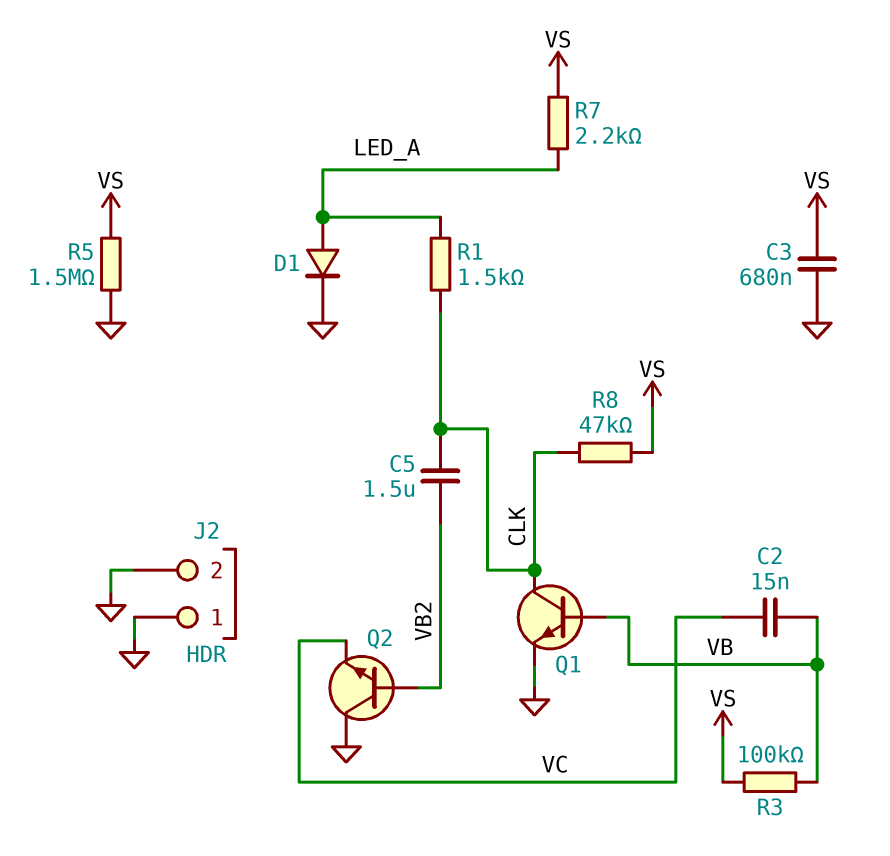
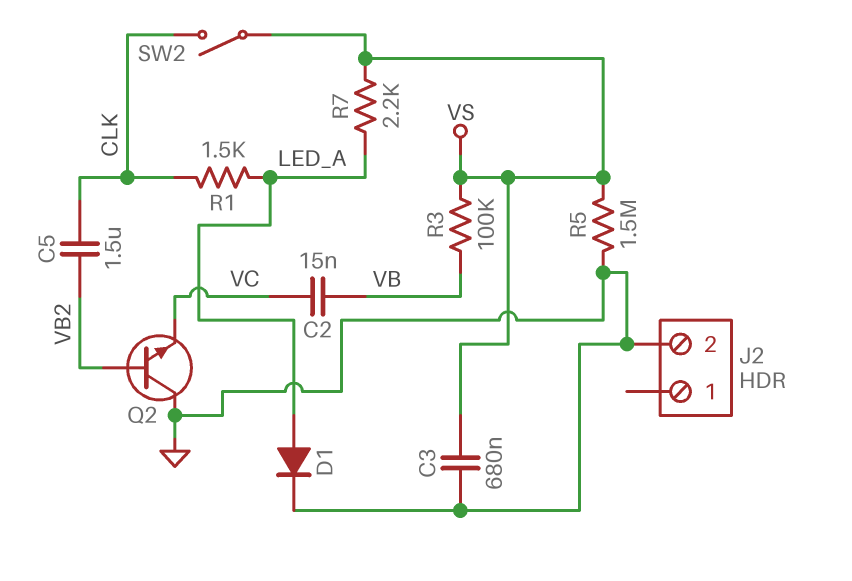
J2 pin 1: GND -> none
Q1: NPN (B VB, C CLK, E GND) -> none
R8: 47k (CLK, VS) -> none
SW2: none -> switch (CLK, VS)

